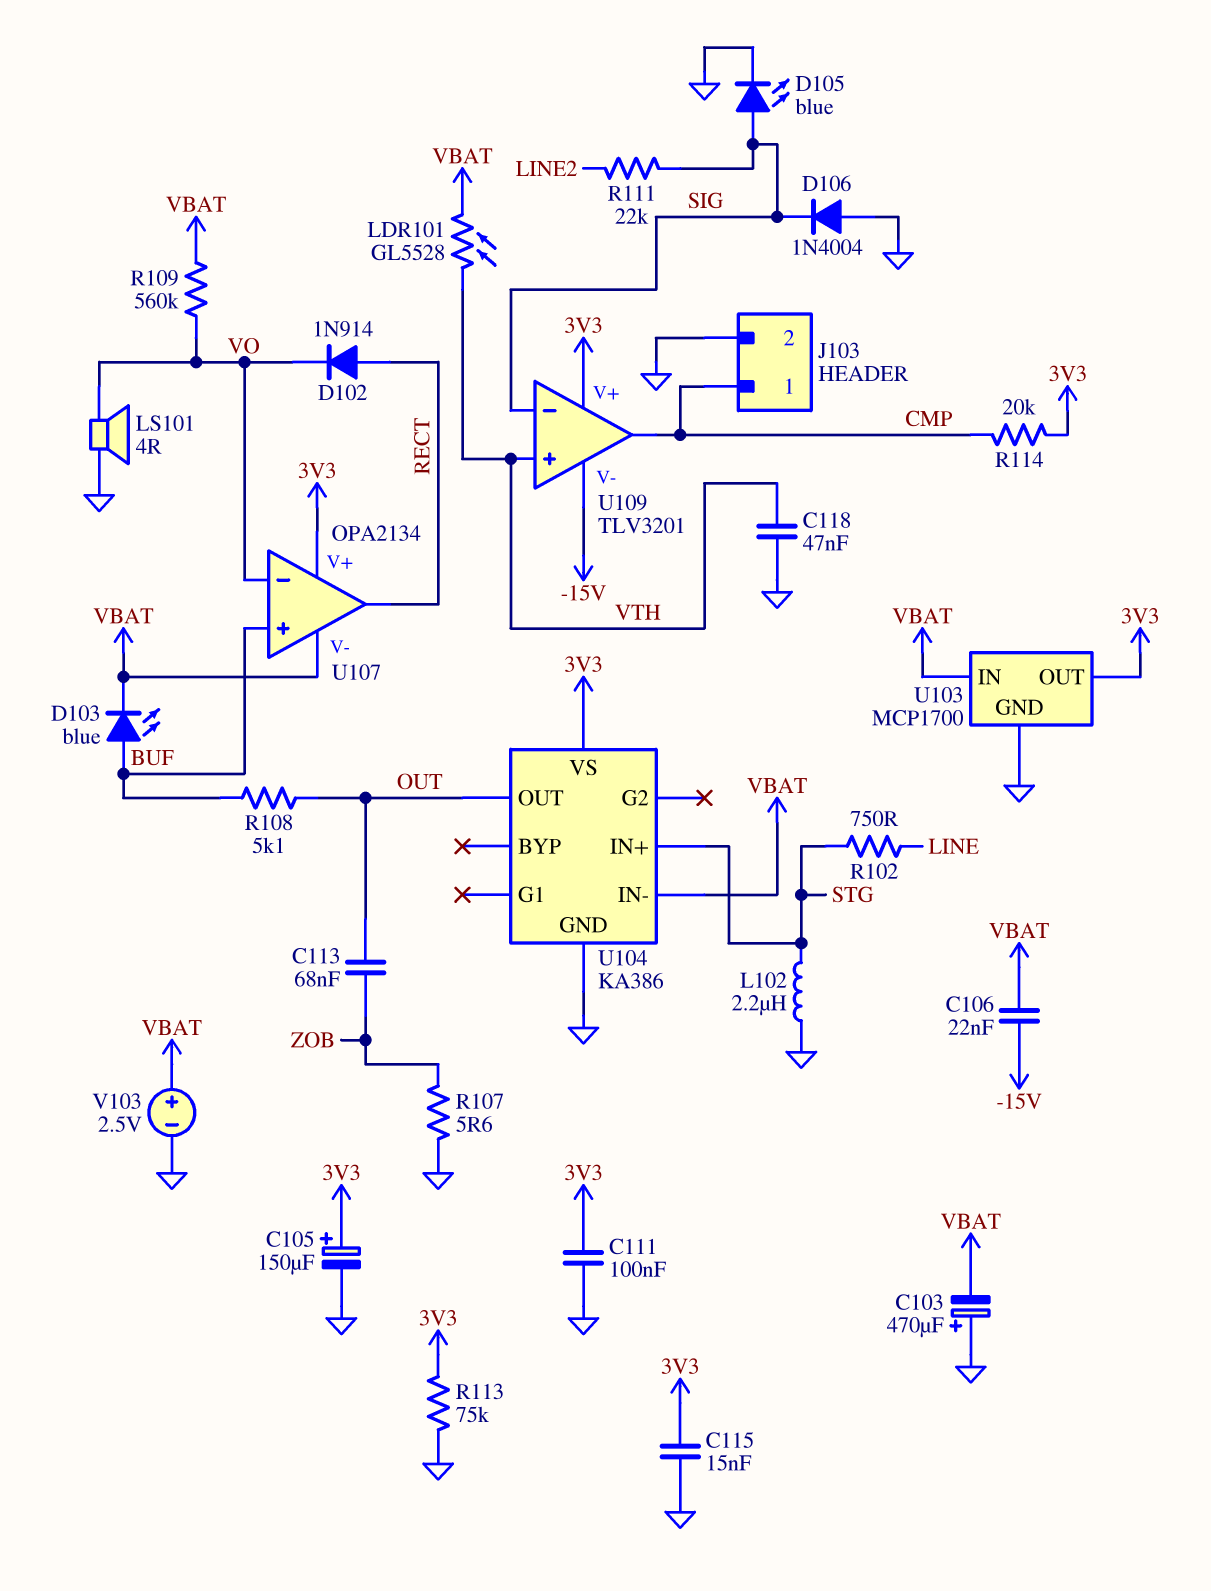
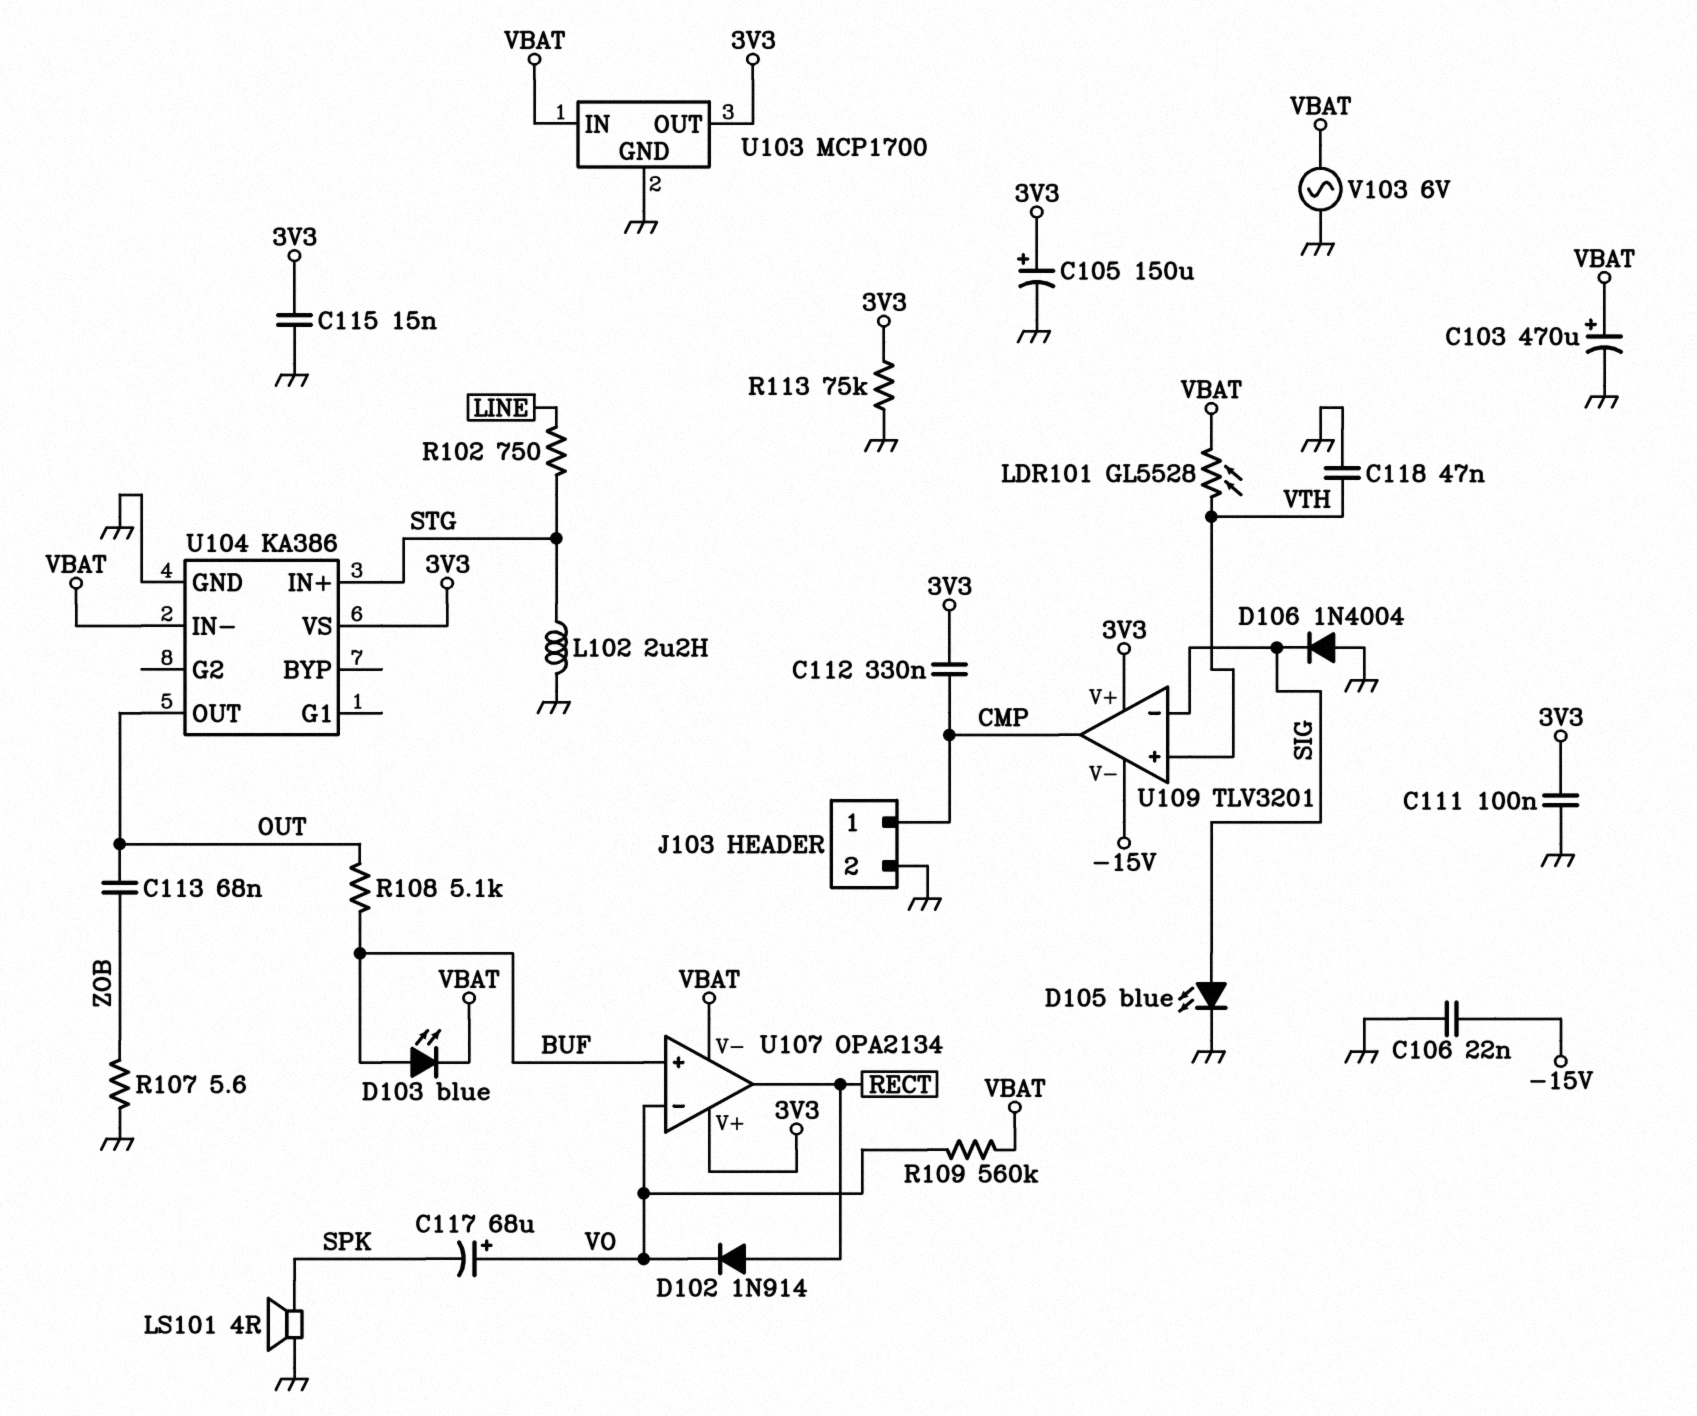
C103: 470uF (plus GND, minus VBAT) -> 470uF (plus VBAT, minus GND)
C106: 22nF (-15V, VBAT) -> 22nF (-15V, GND)
C112: none -> 330nF (3V3, CMP)
C117: none -> 68uF (plus VO, minus SPK)
LS101: speaker 4R (GND, VO) -> speaker 4R (GND, SPK)
R111: 22k (LINE2, SIG) -> none
R114: 20k (3V3, CMP) -> none
V103: 2.5V (plus VBAT, minus GND) -> AC 6V (GND, VBAT)

